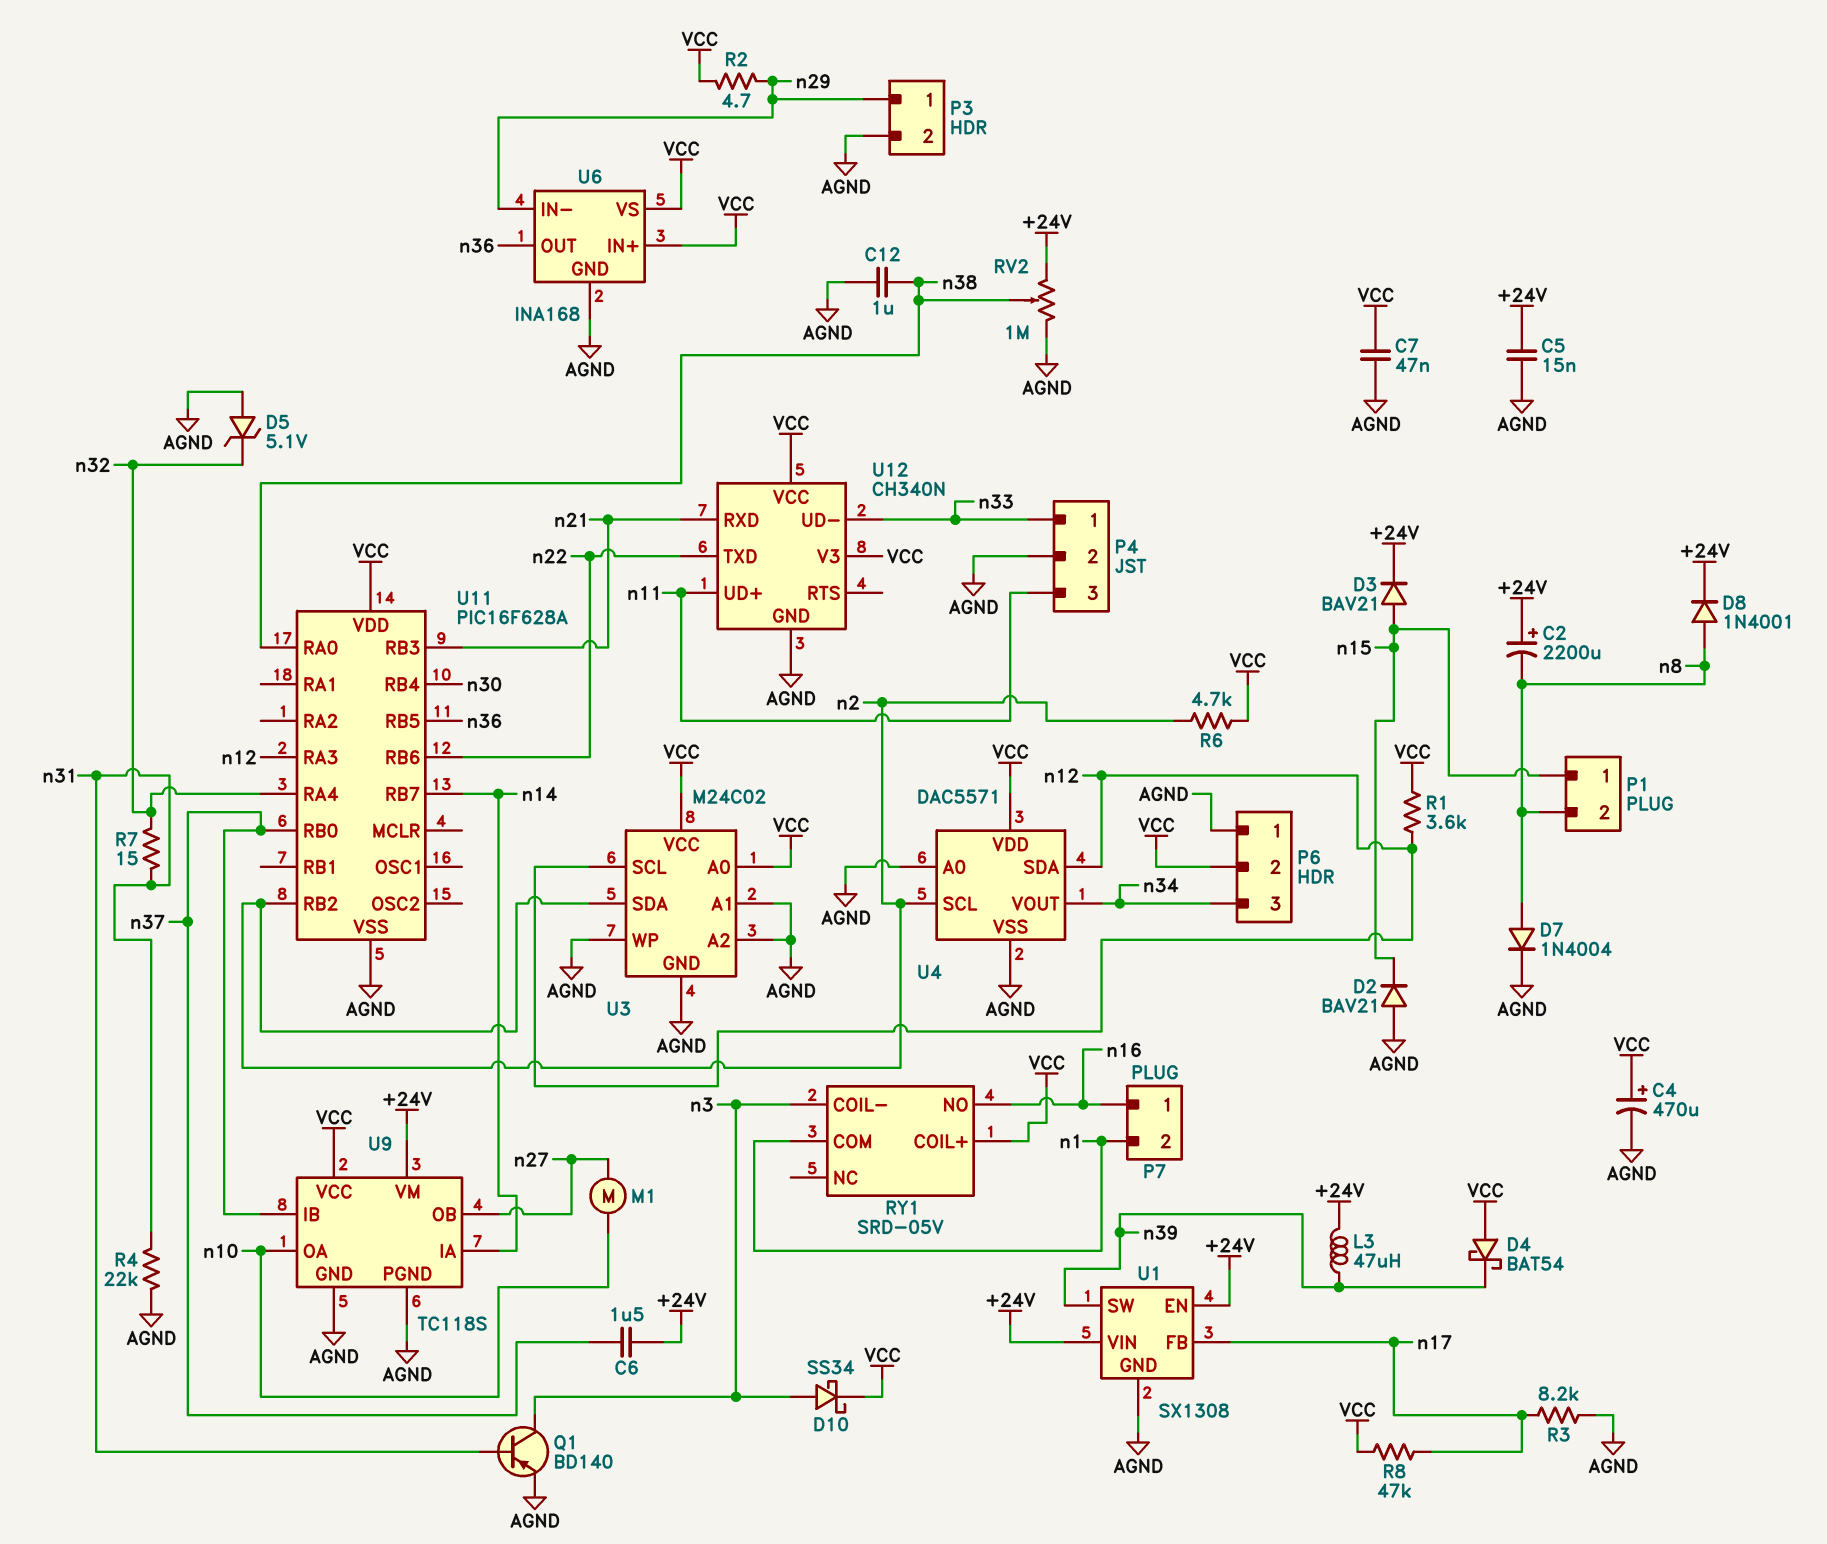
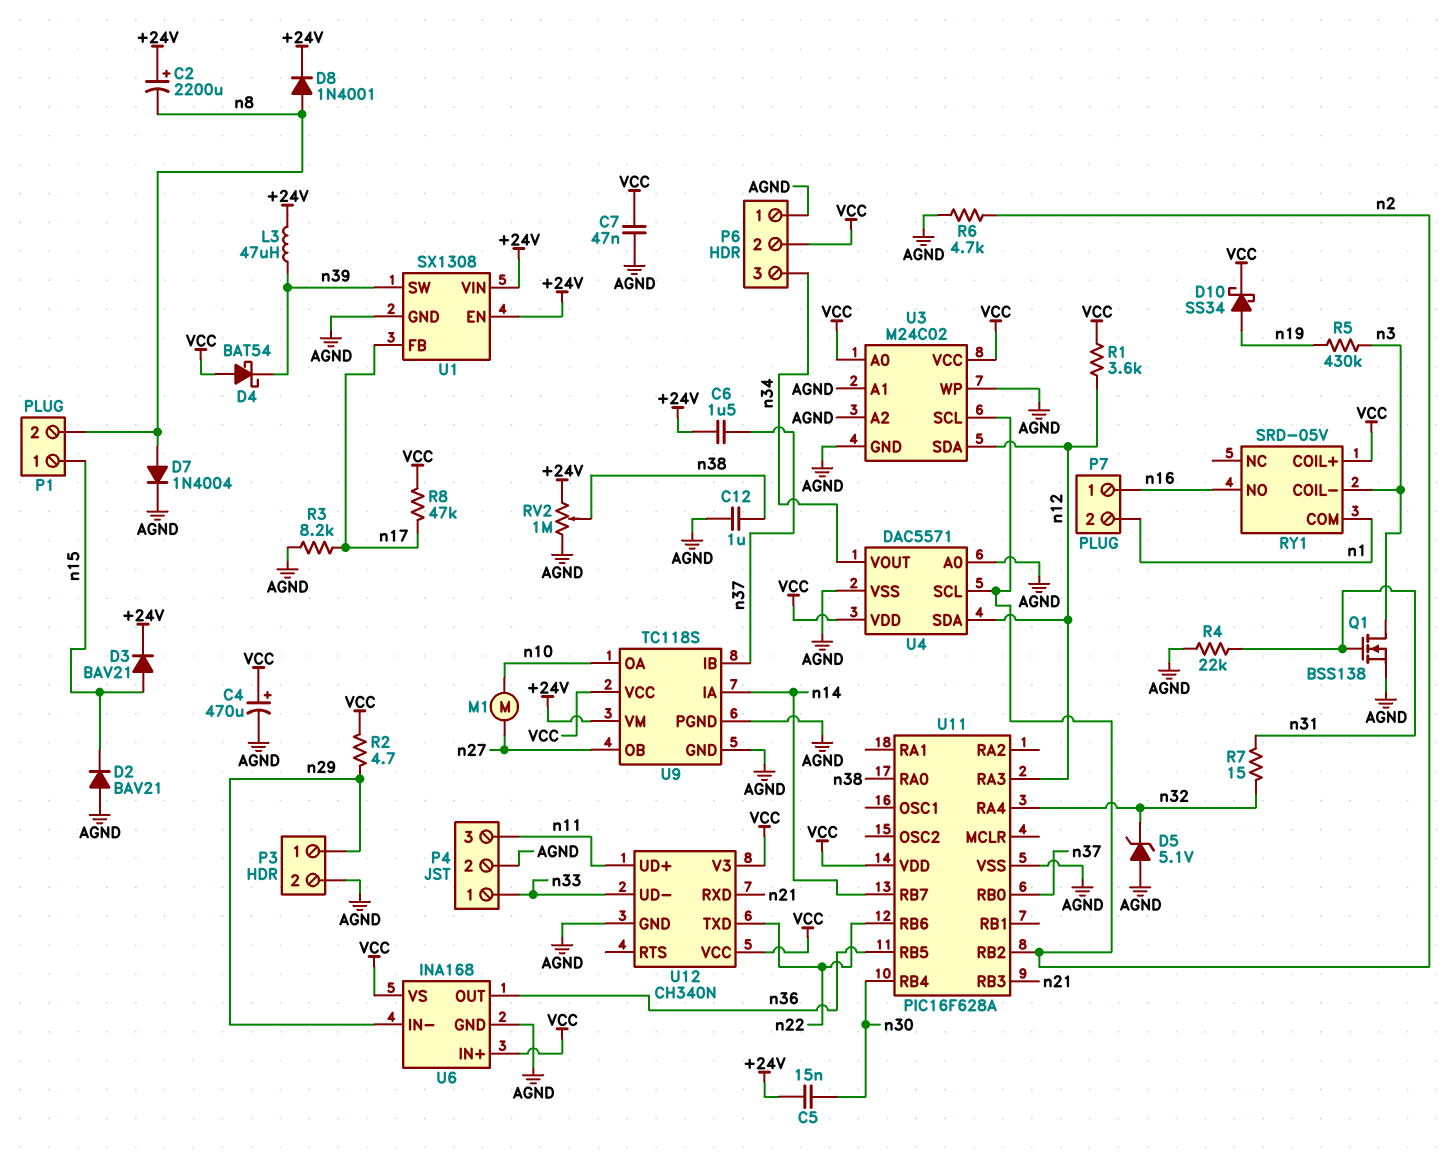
C5: 15nF (+24V, AGND) -> 15nF (+24V, n30)
D10: schottky SS34 (A n3, K VCC) -> schottky SS34 (A n19, K VCC)
Q1: PNP BD140 (B n31, C n3, E AGND) -> NMOS BSS138 (G n31, D n3, S AGND)
R5: none -> 430k (n3, n19)
R6: 4.7k (VCC, n2) -> 4.7k (AGND, n2)
U3 pin SCL: n12 -> n2
U3 pin SDA: n2 -> n12

